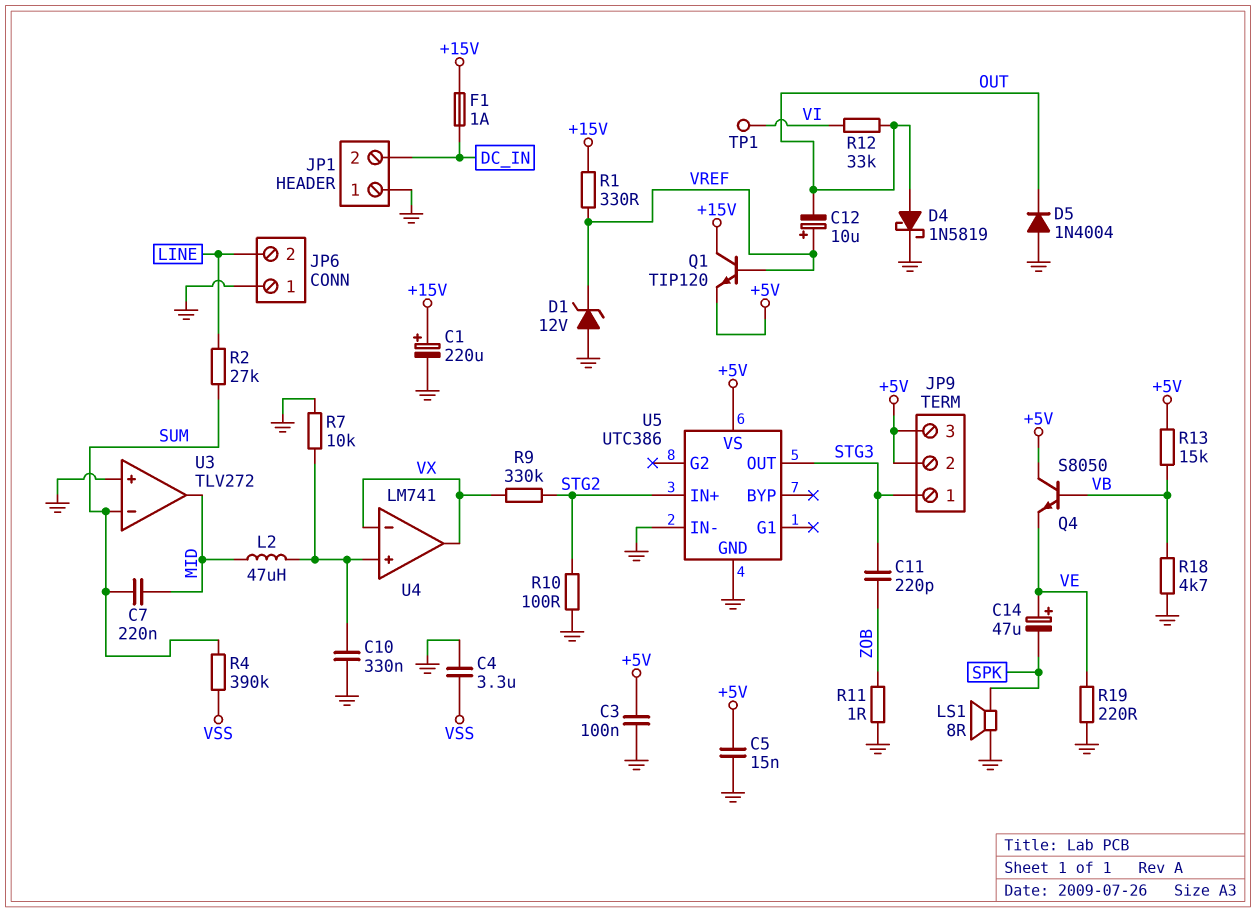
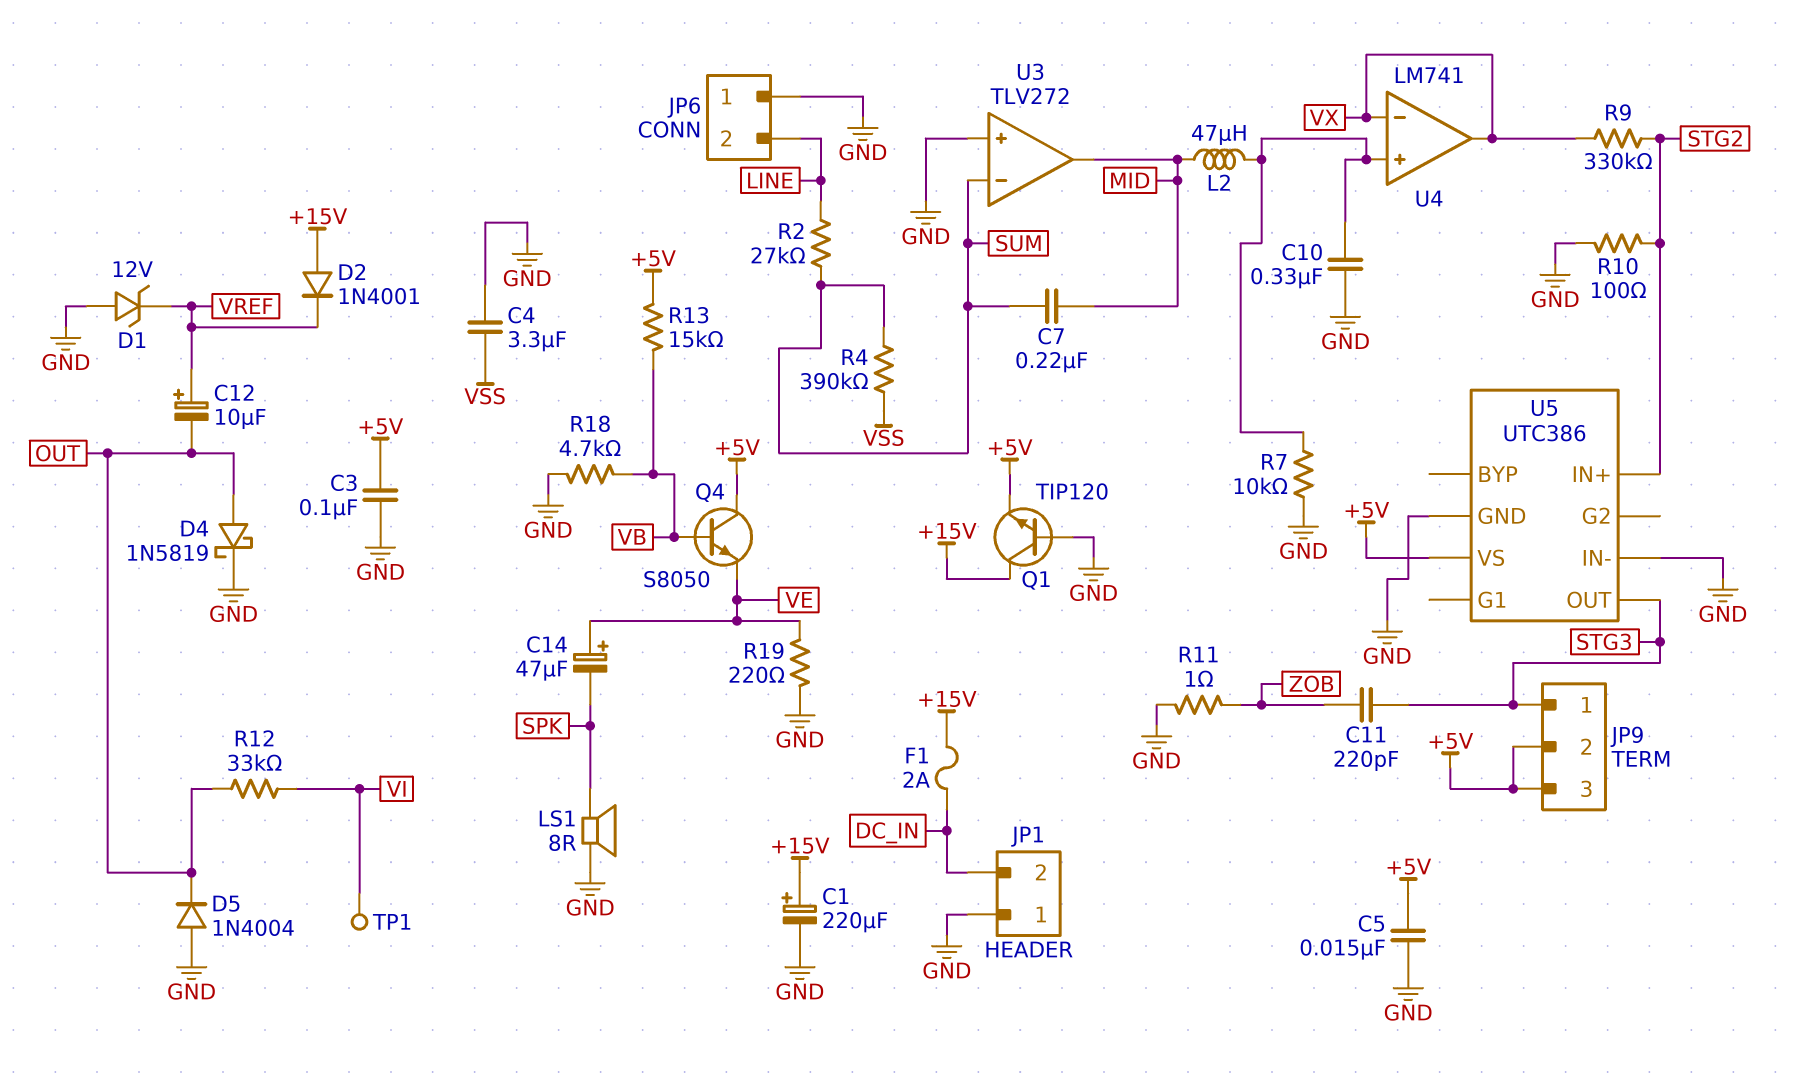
D2: none -> diode 1N4001 (A +15V, K VREF)
F1: 1A (+15V, DC_IN) -> 2A (+15V, DC_IN)
Q1: NPN TIP120 (B VREF, C +15V, E +5V) -> NPN TIP120 (B GND, C +15V, E +5V)
R1: 330 (+15V, VREF) -> none

